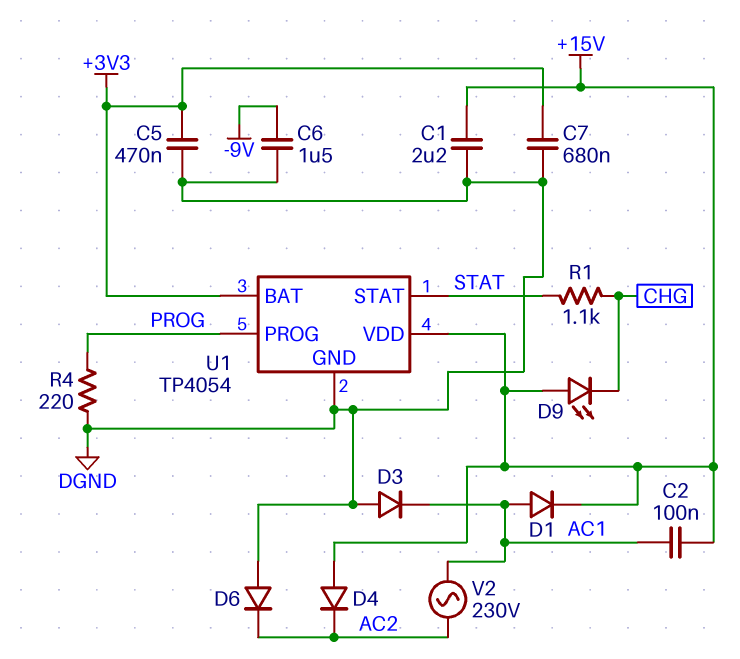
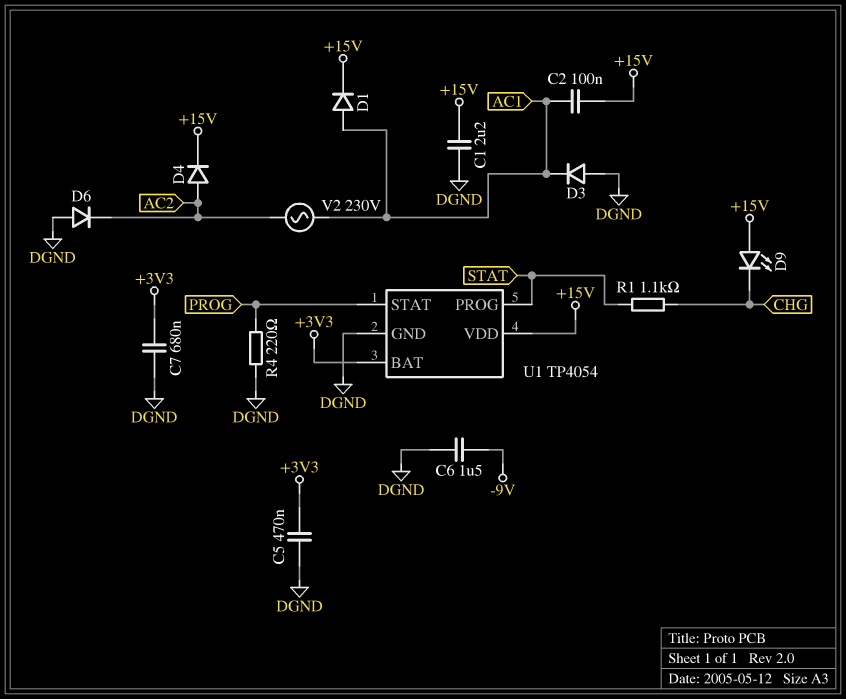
D4: diode (A +15V, K AC2) -> diode (A AC2, K +15V)
U1 pin PROG: PROG -> STAT
U1 pin STAT: STAT -> PROG

